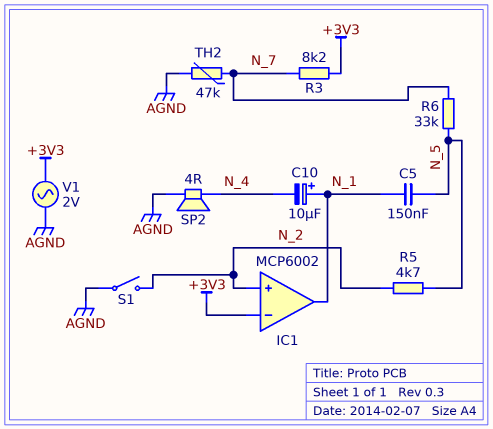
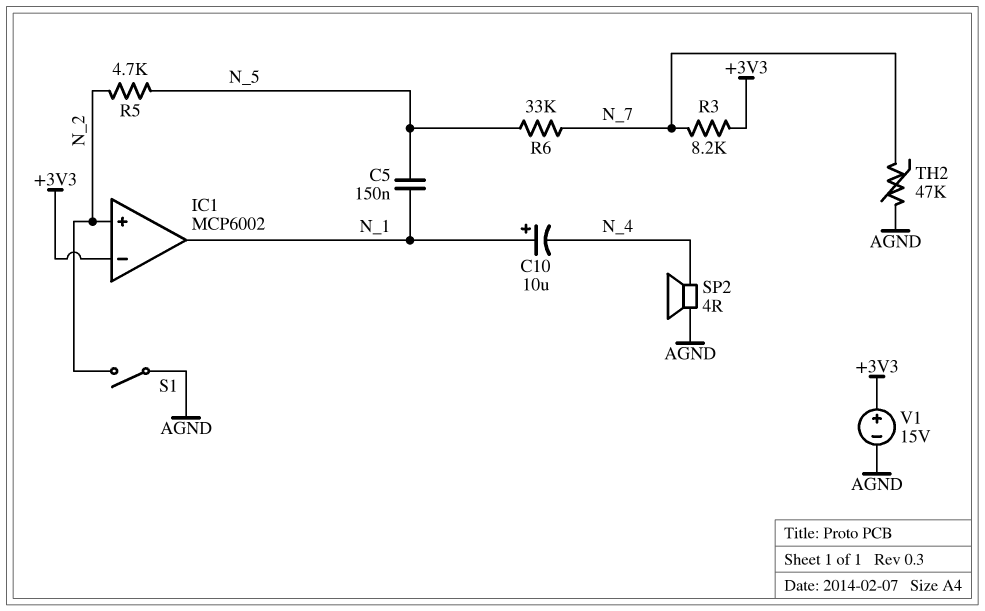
V1: AC 2V (+3V3, AGND) -> 15V (plus +3V3, minus AGND)

